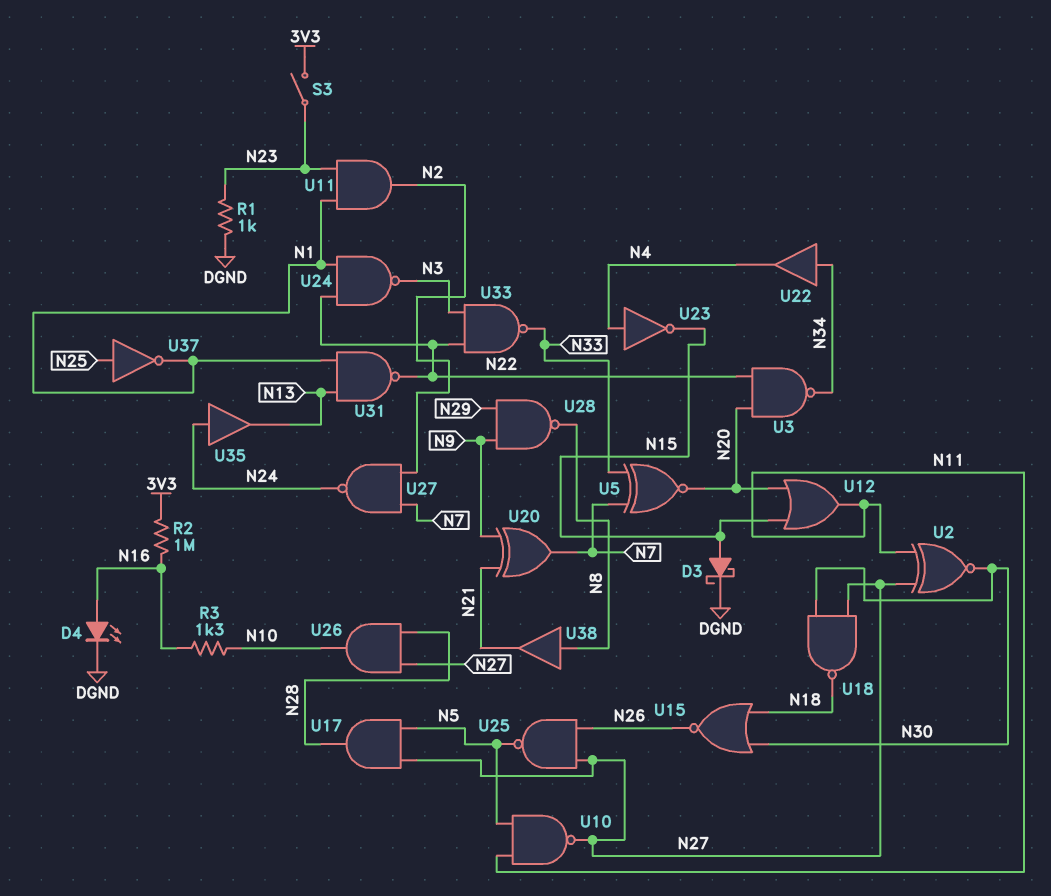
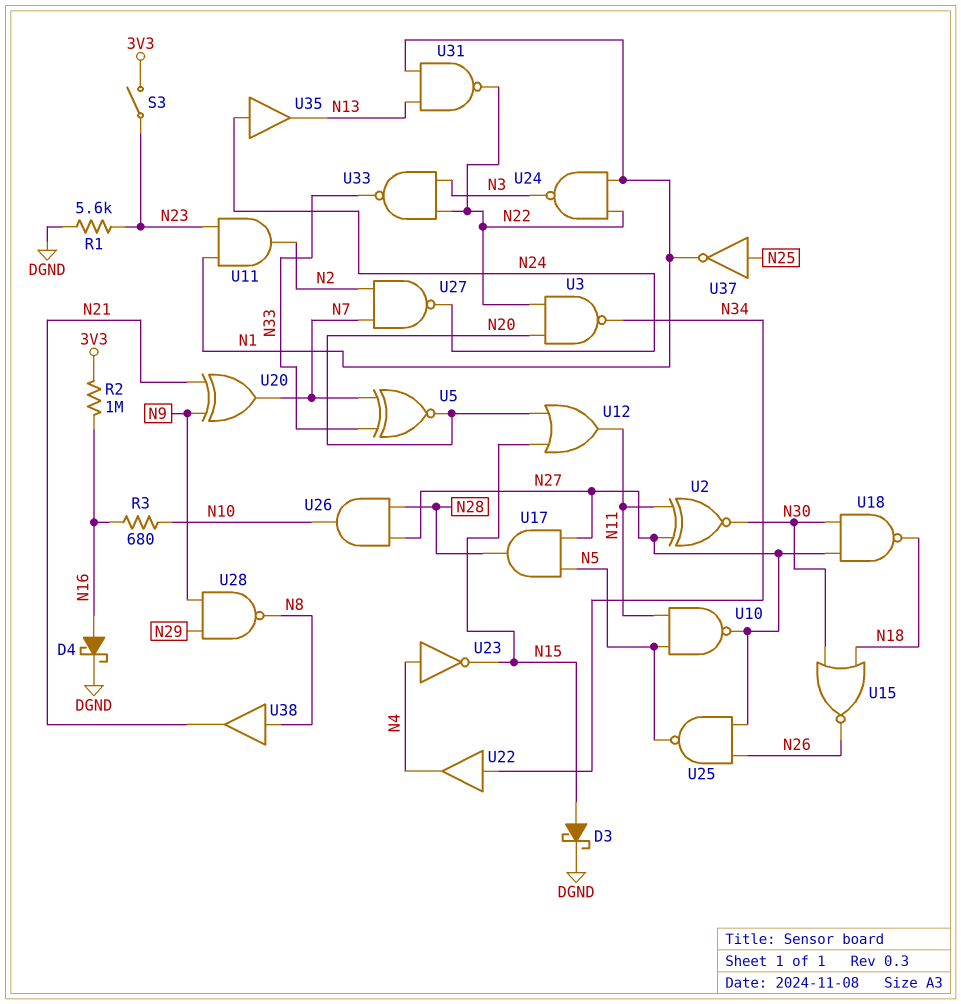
D4: LED (A N16, K DGND) -> schottky (A N16, K DGND)
R1: 1k (DGND, N23) -> 5.6k (DGND, N23)
R3: 1.3k (N10, N16) -> 680 (N10, N16)

